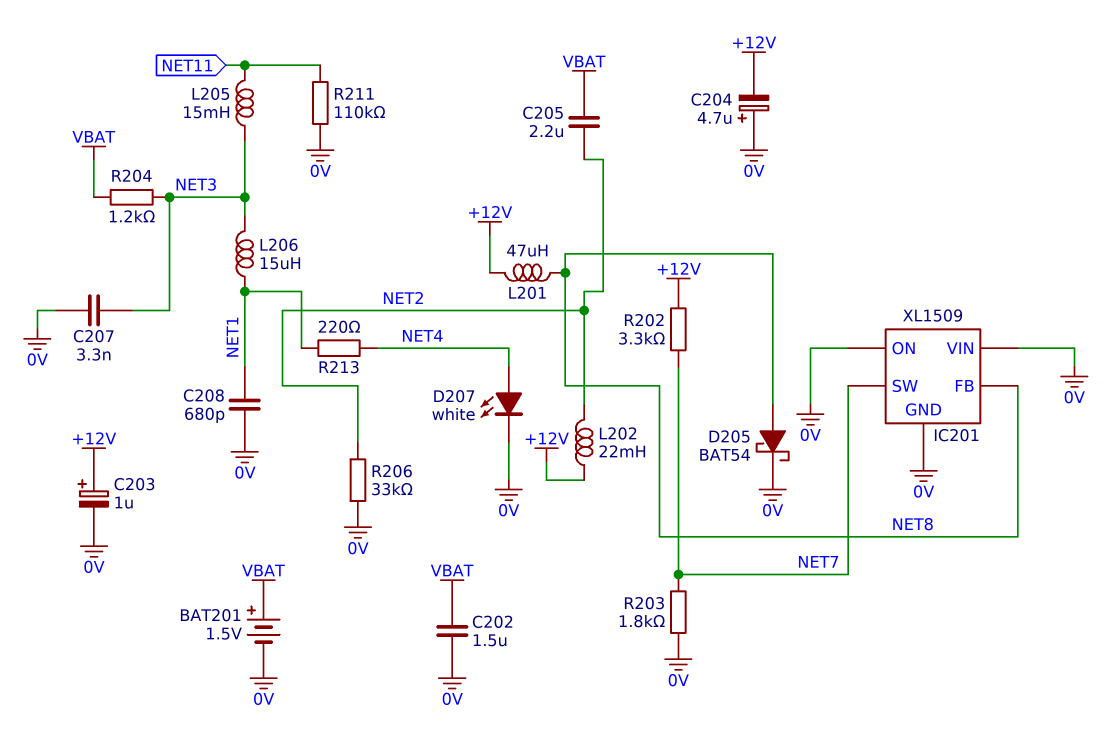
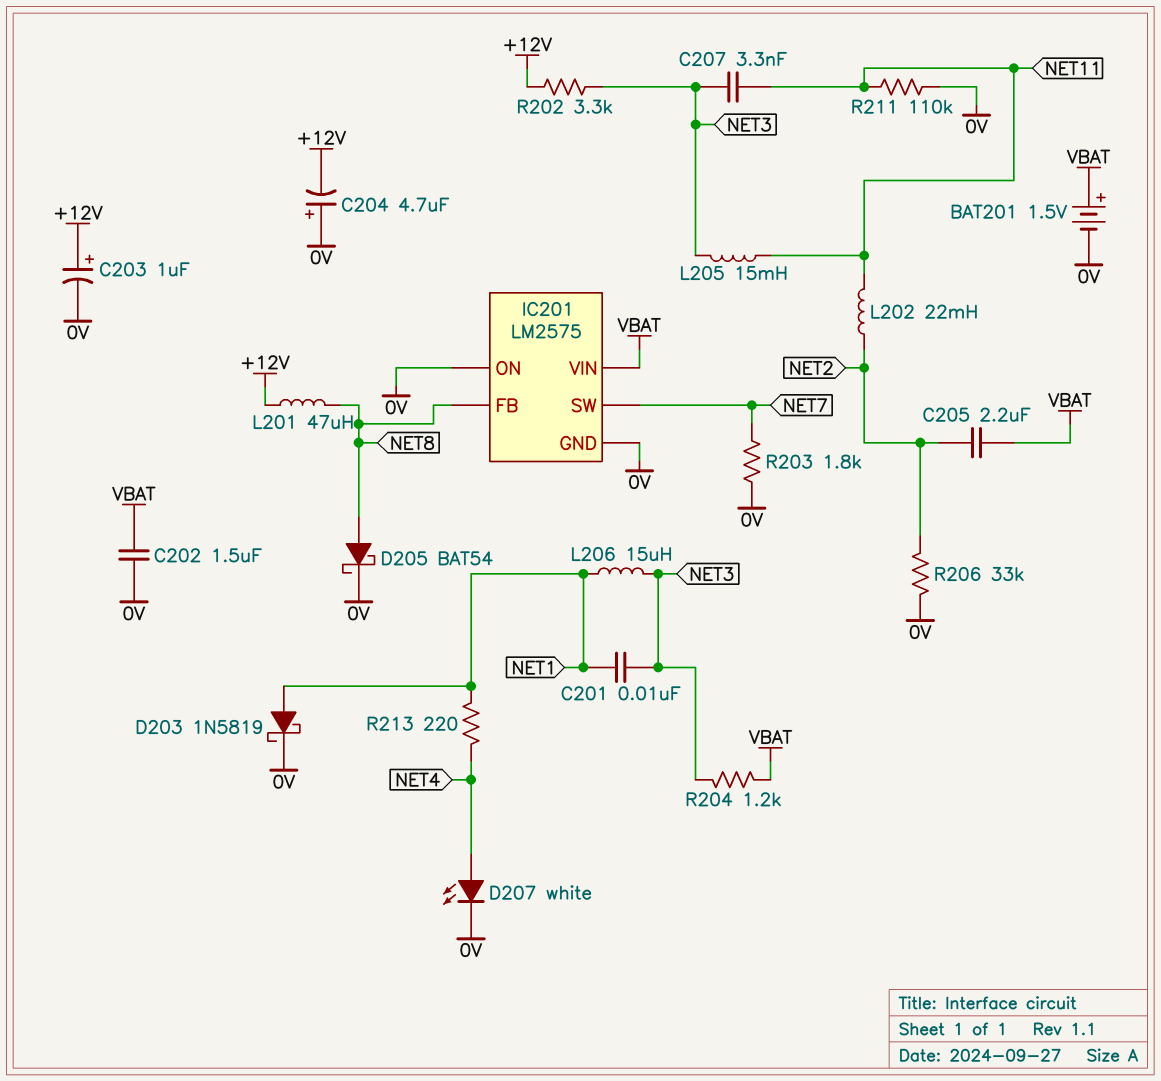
C201: none -> 10nF (NET1, NET3)
C207: 3.3nF (0V, NET3) -> 3.3nF (NET3, NET11)
C208: 680pF (0V, NET1) -> none
D203: none -> schottky 1N5819 (A NET1, K 0V)
IC201: XL1509 -> LM2575
IC201 pin VIN: 0V -> VBAT
L202: 22mH (+12V, NET2) -> 22mH (NET2, NET11)
R202: 3.3k (+12V, NET7) -> 3.3k (+12V, NET3)

